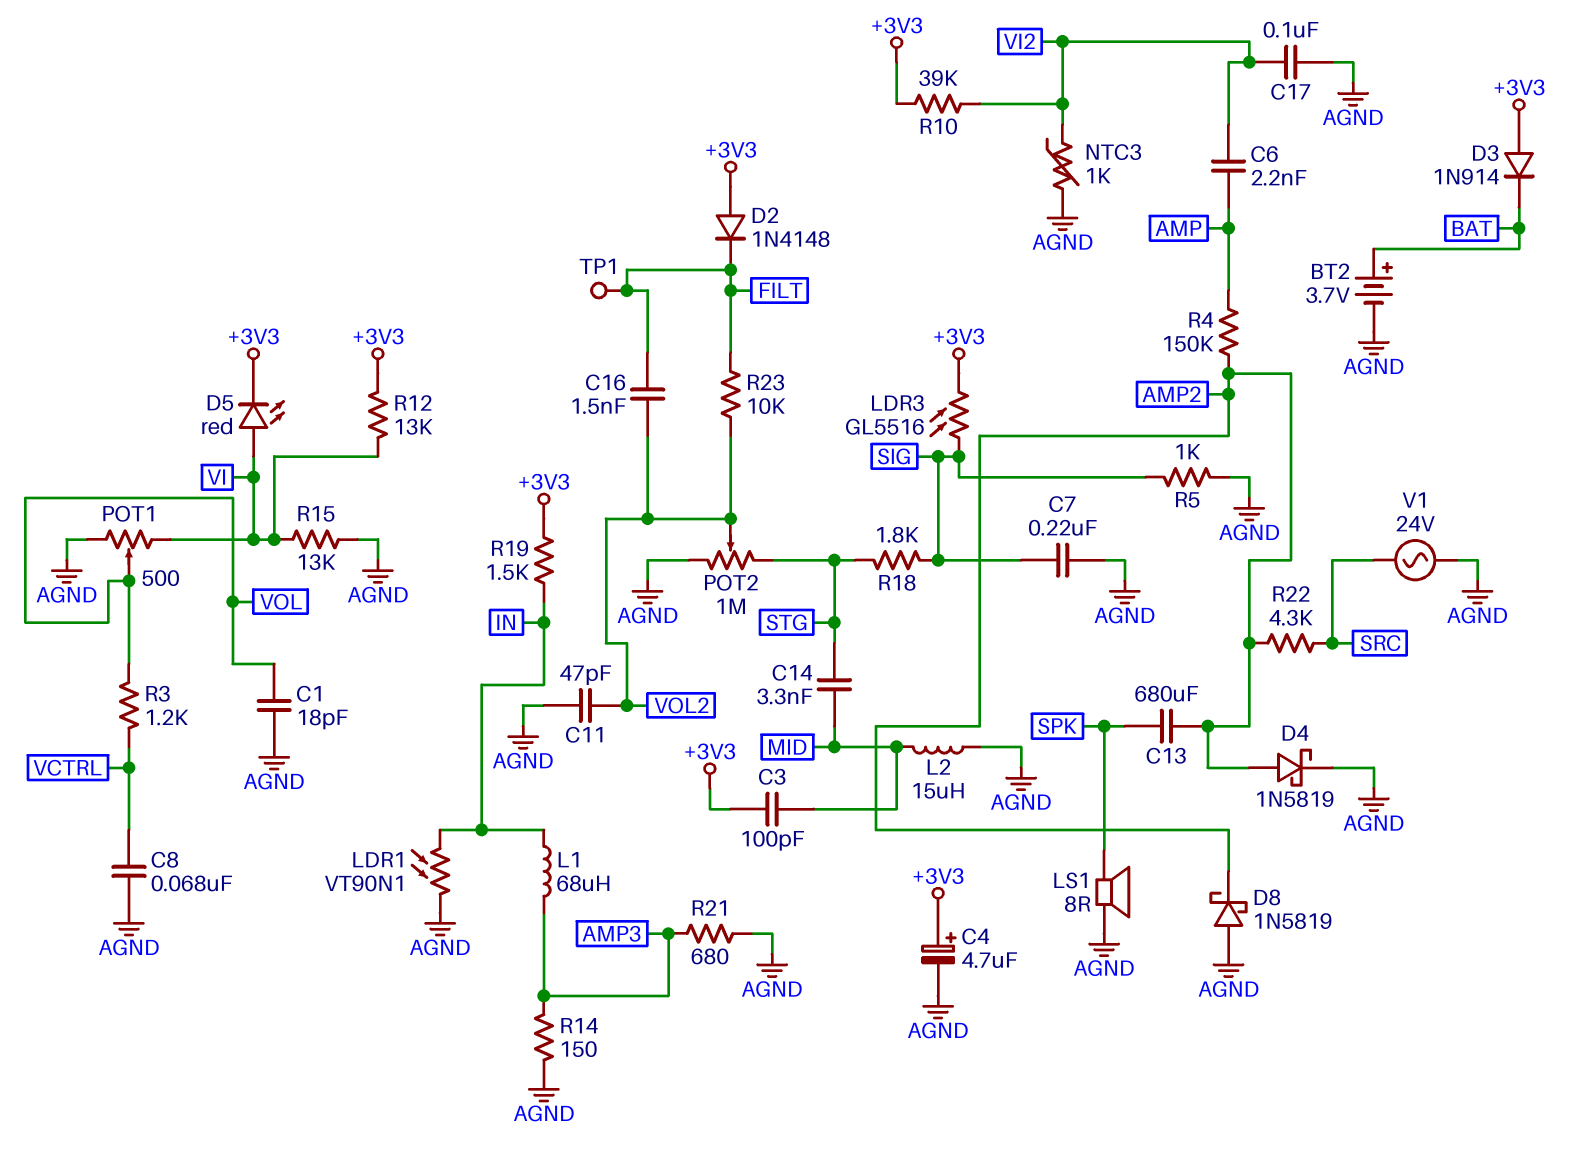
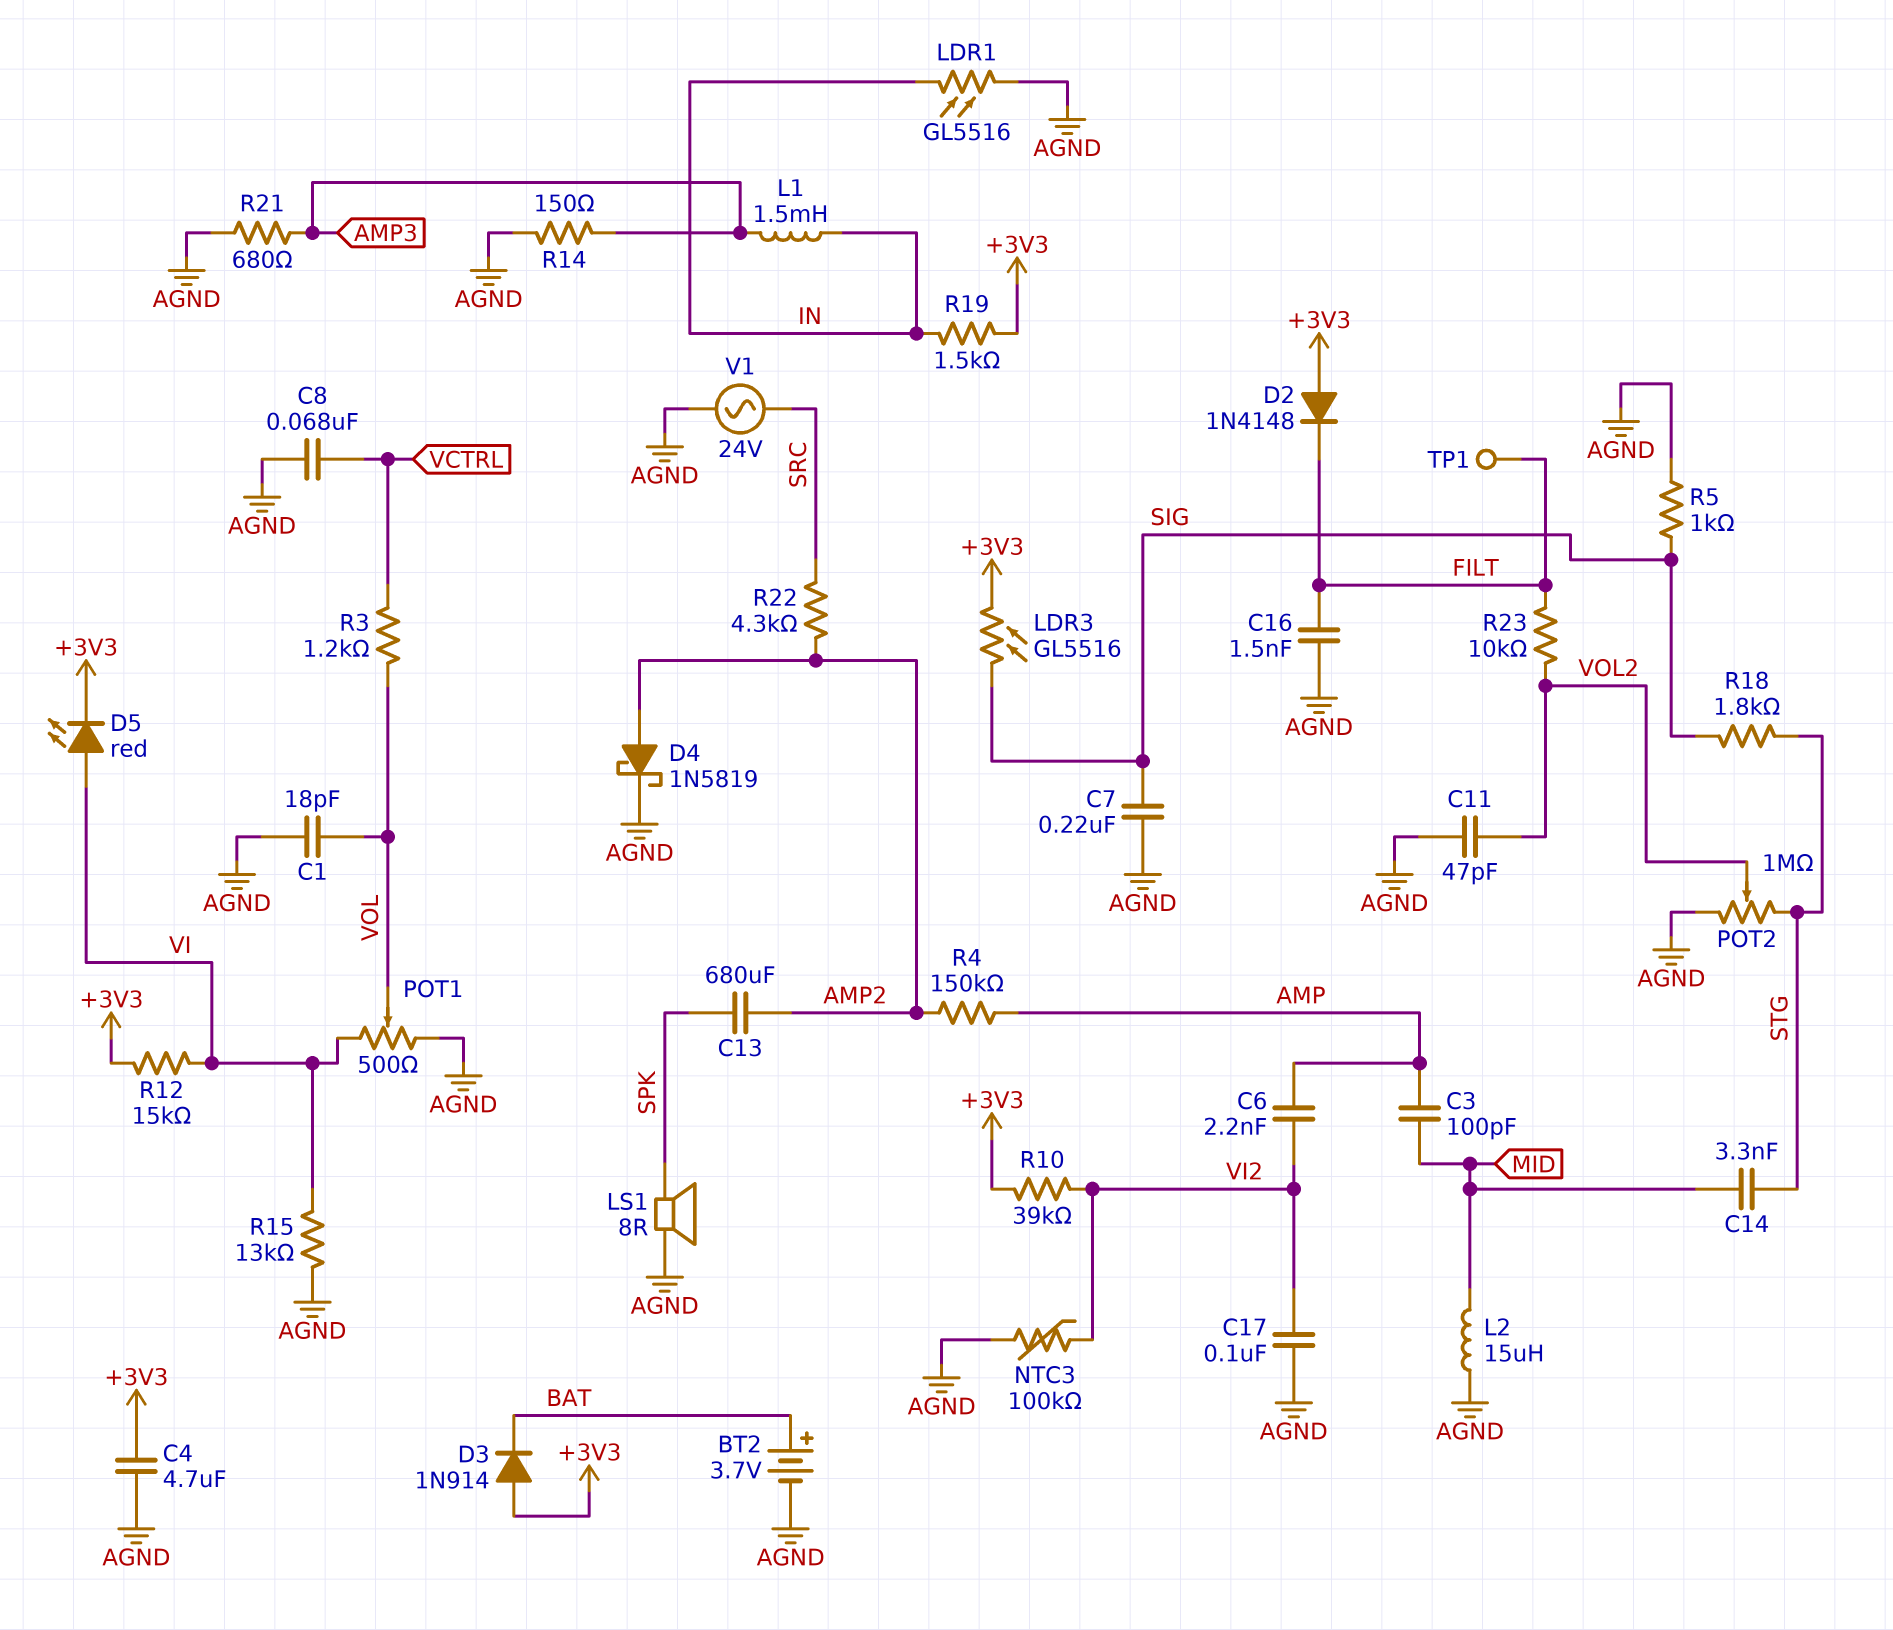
C3: 100pF (+3V3, MID) -> 100pF (AMP, MID)
C4: 4.7uF (plus +3V3, minus AGND) -> 4.7uF (+3V3, AGND)
C16: 1.5nF (FILT, VOL2) -> 1.5nF (AGND, FILT)
D8: schottky 1N5819 (A AGND, K AMP2) -> none
L1: 68uH (AMP3, IN) -> 1.5mH (AMP3, IN)
LDR1: VT90N1 (AGND, IN) -> GL5516 (AGND, IN)
NTC3: 1k (AGND, VI2) -> 100k (AGND, VI2)
R12: 13k (+3V3, VI) -> 15k (+3V3, VI)

